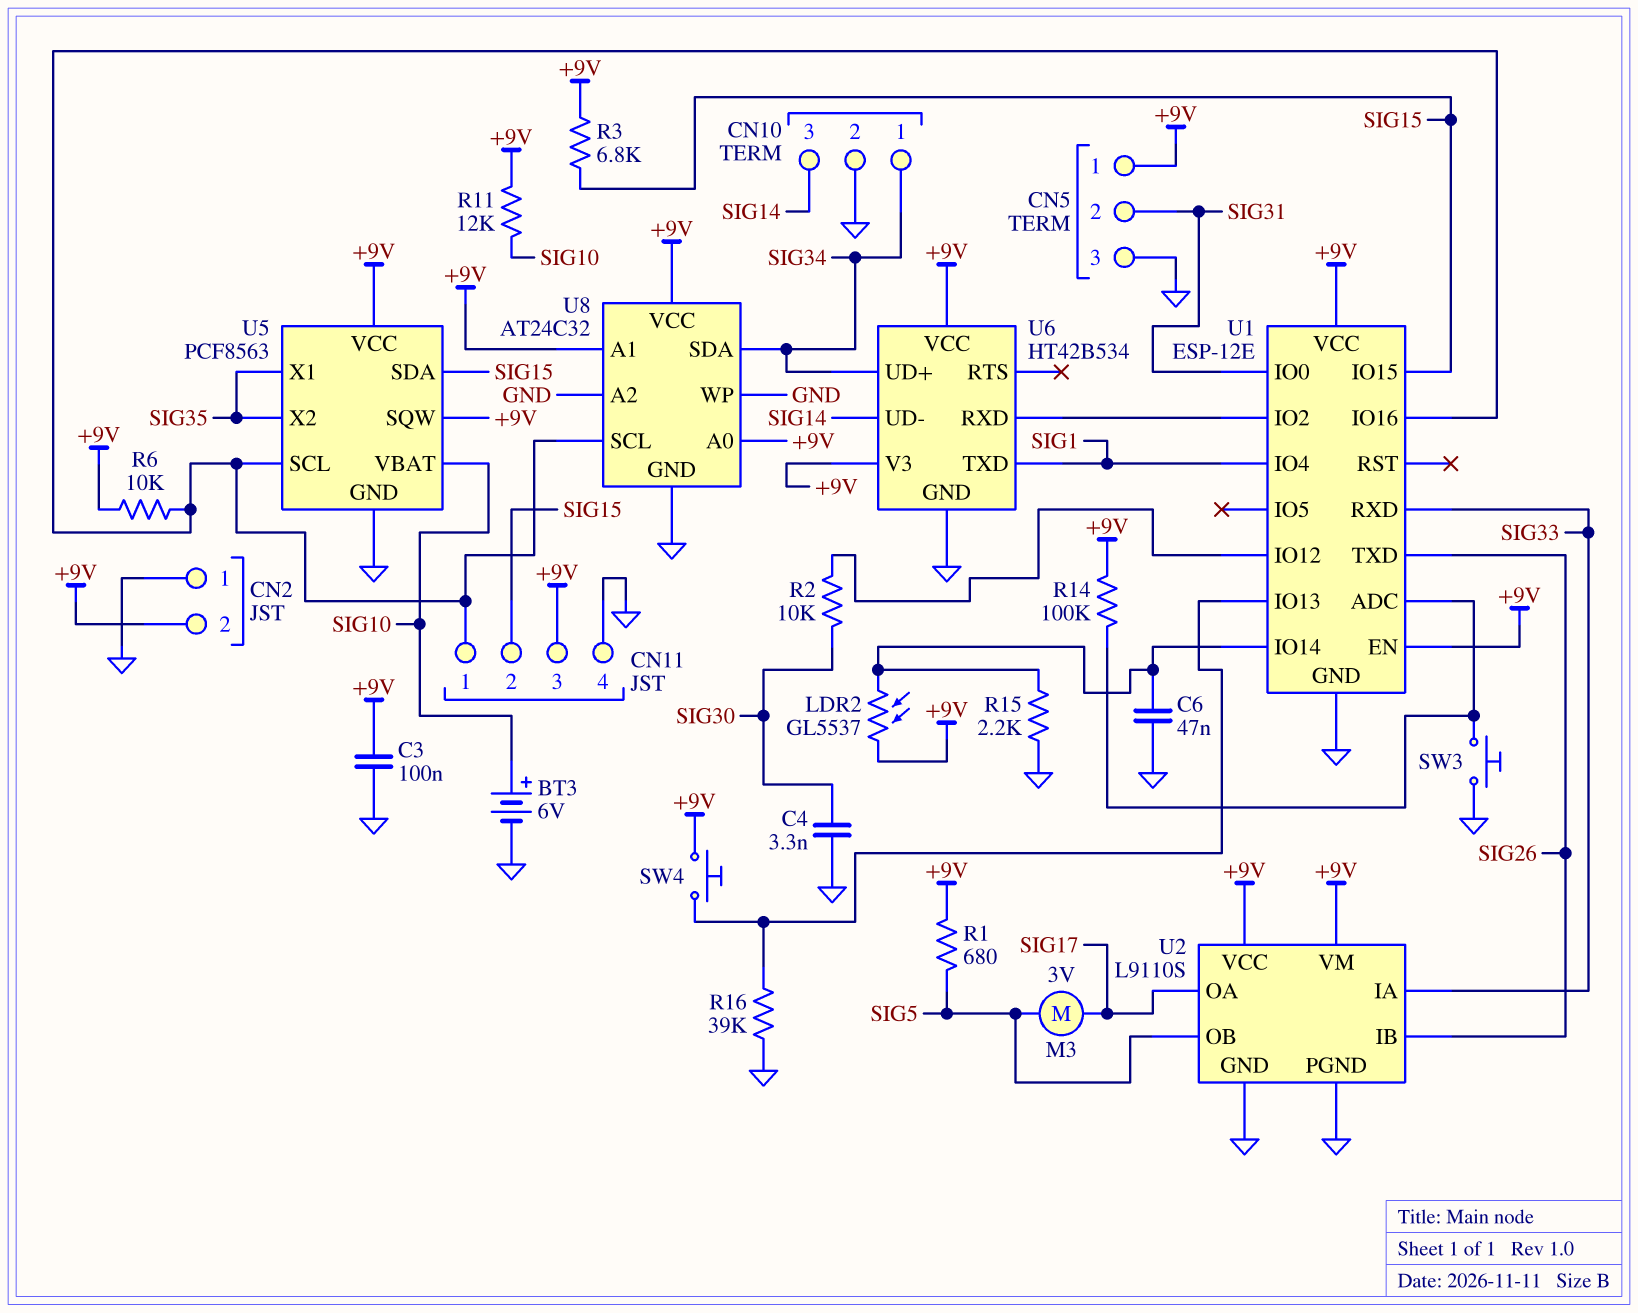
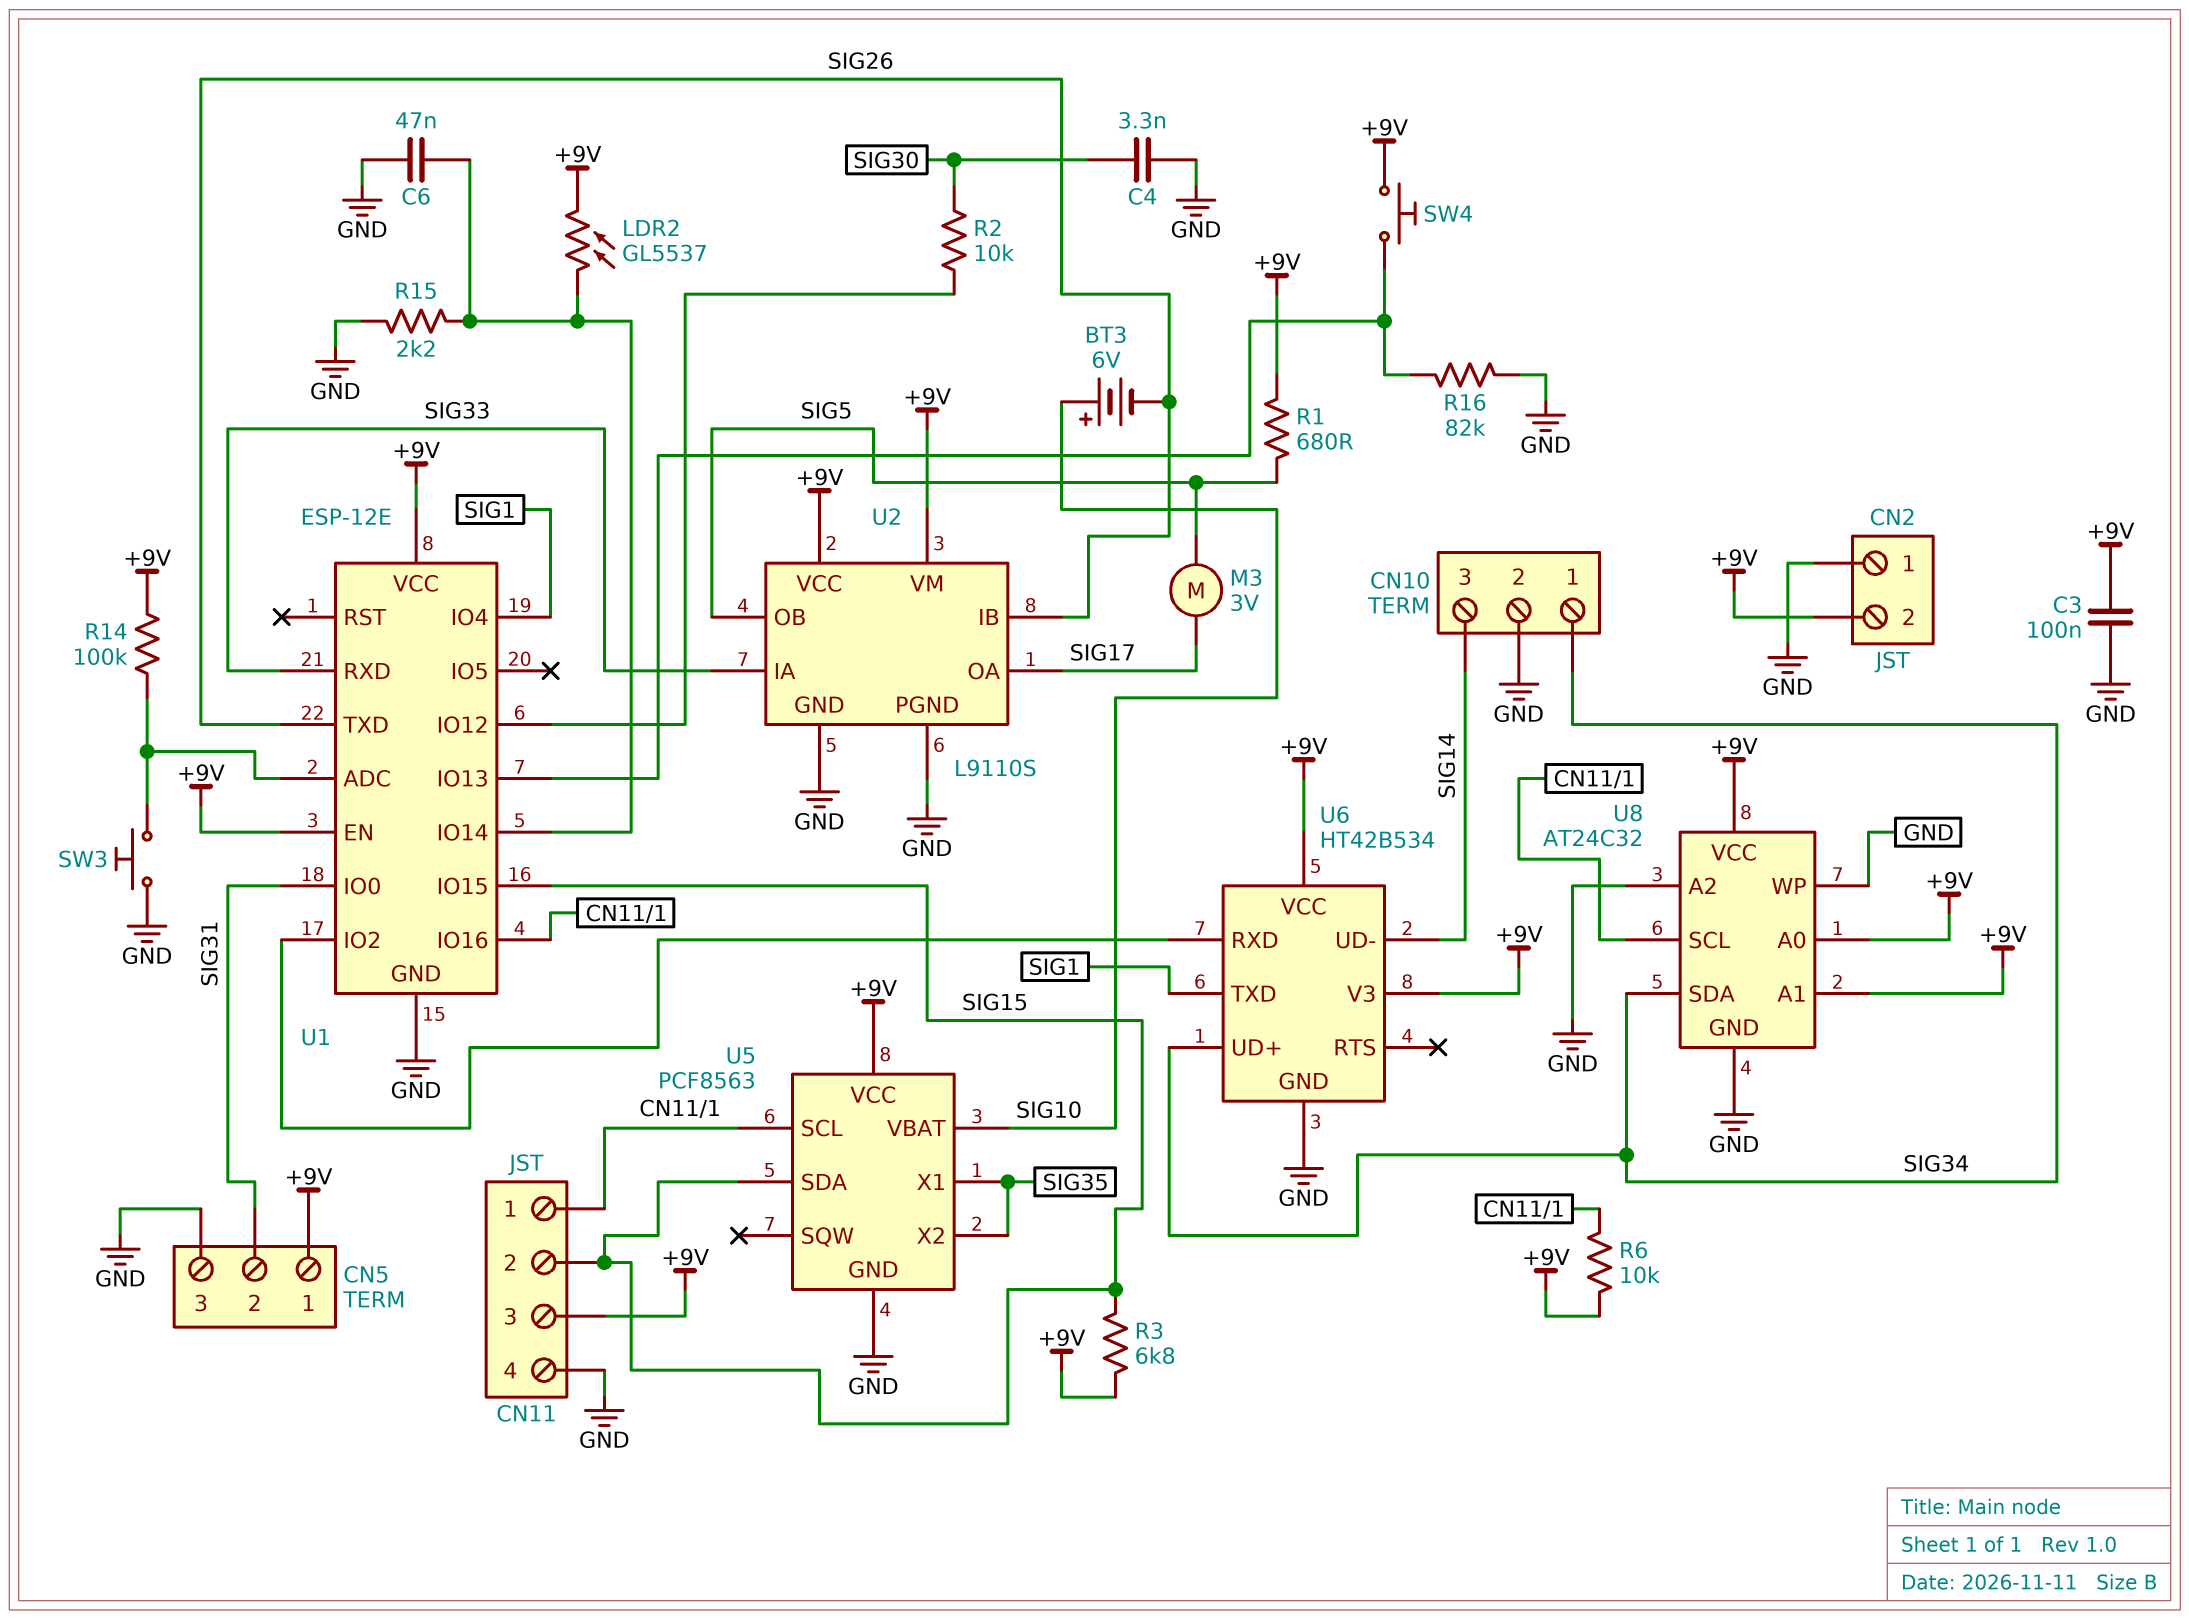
BT3: 6V (plus SIG10, minus GND) -> 6V (plus SIG10, minus SIG26)
R11: 12k (+9V, SIG10) -> none
R16: 39k (GND, U1/IO13) -> 82k (GND, U1/IO13)
U5 pin SQW: +9V -> none

